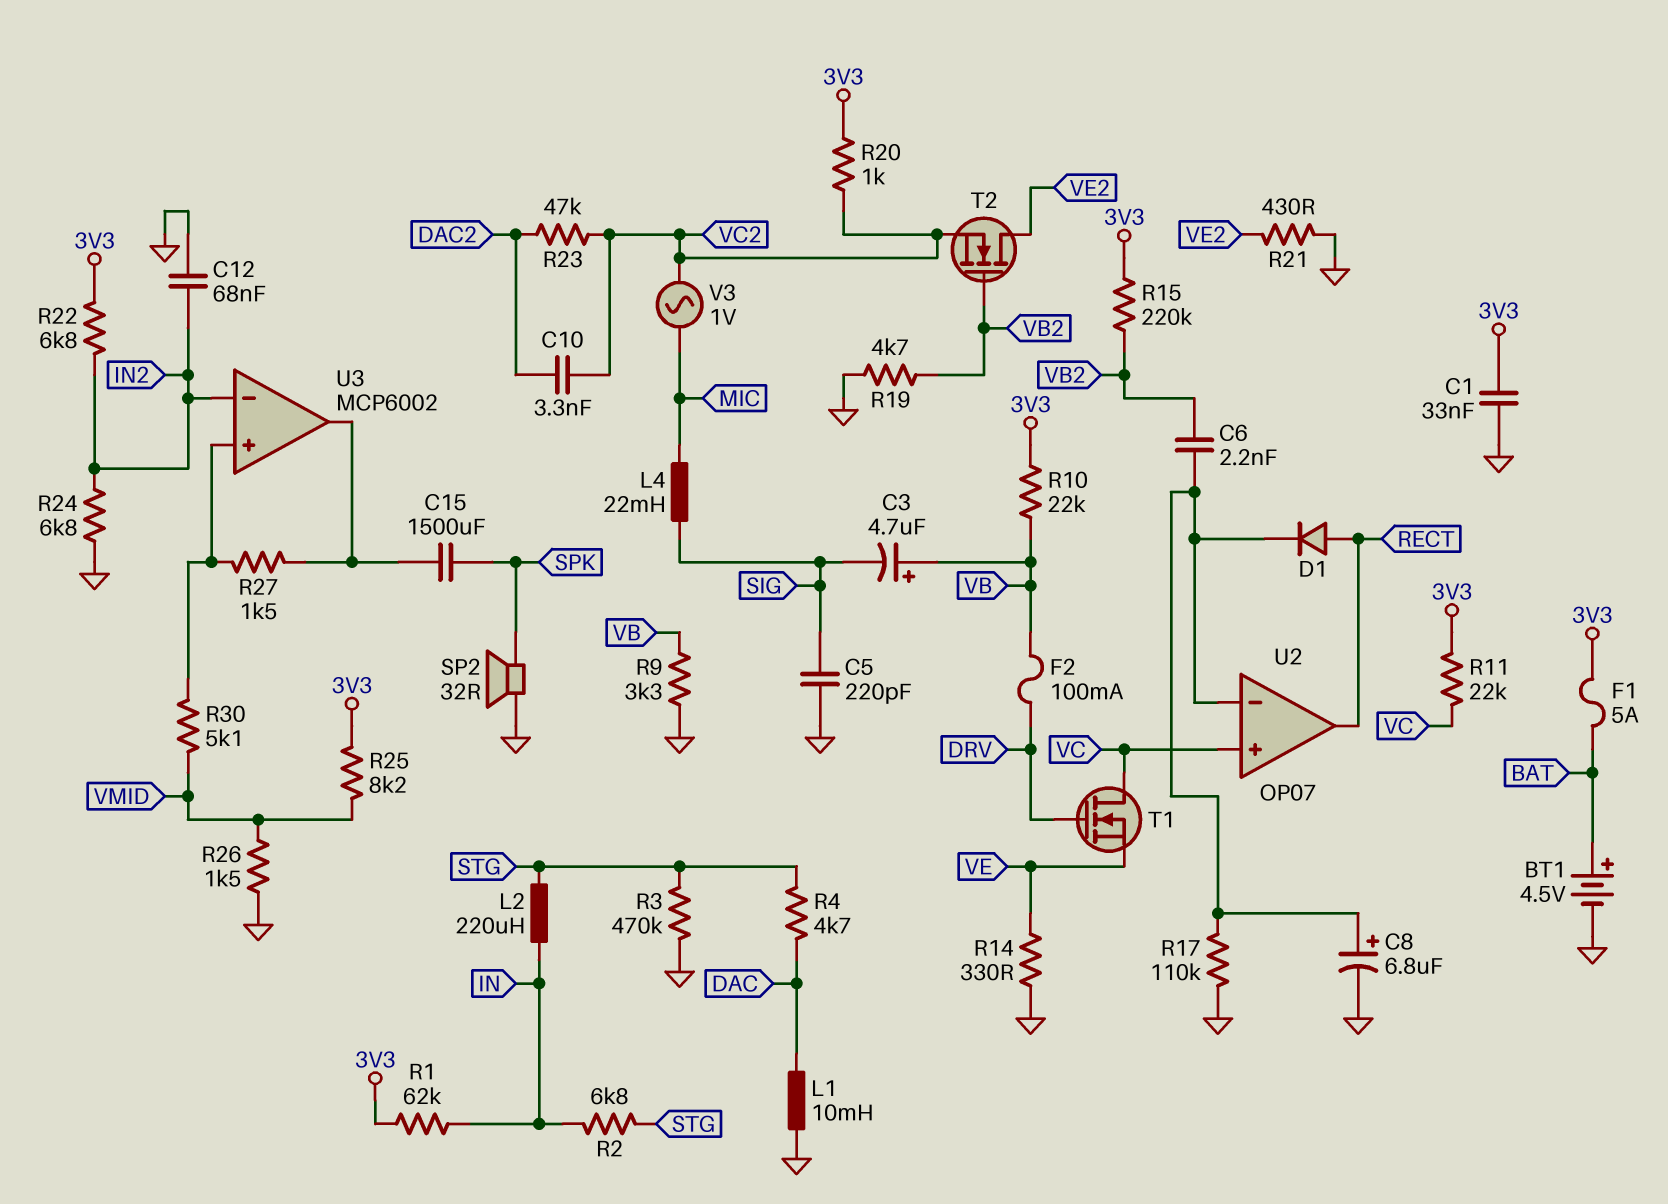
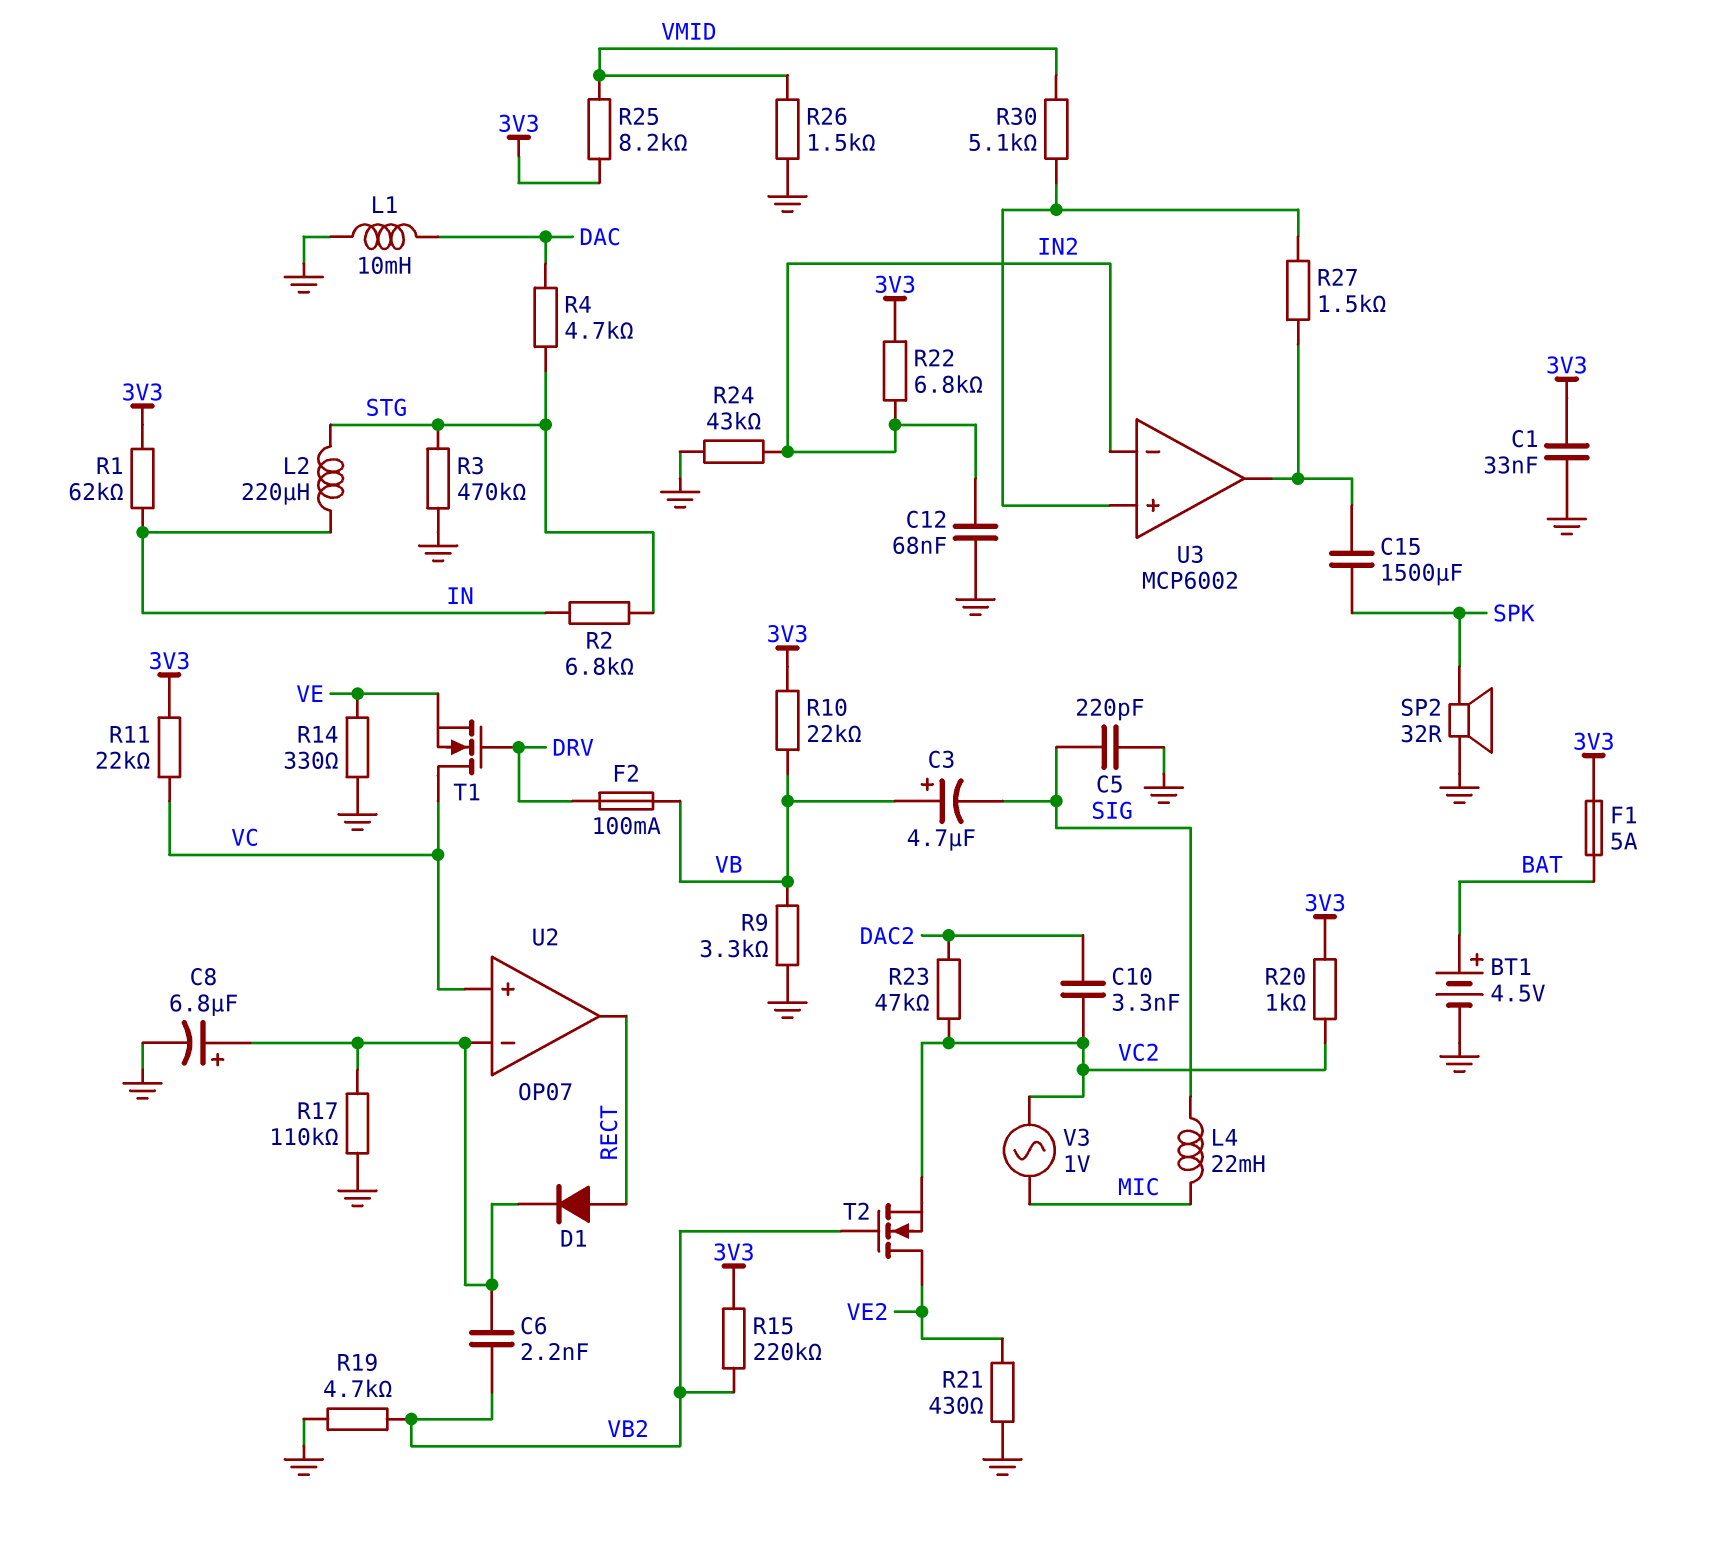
R24: 6.8k (GND, IN2) -> 43k (GND, IN2)

